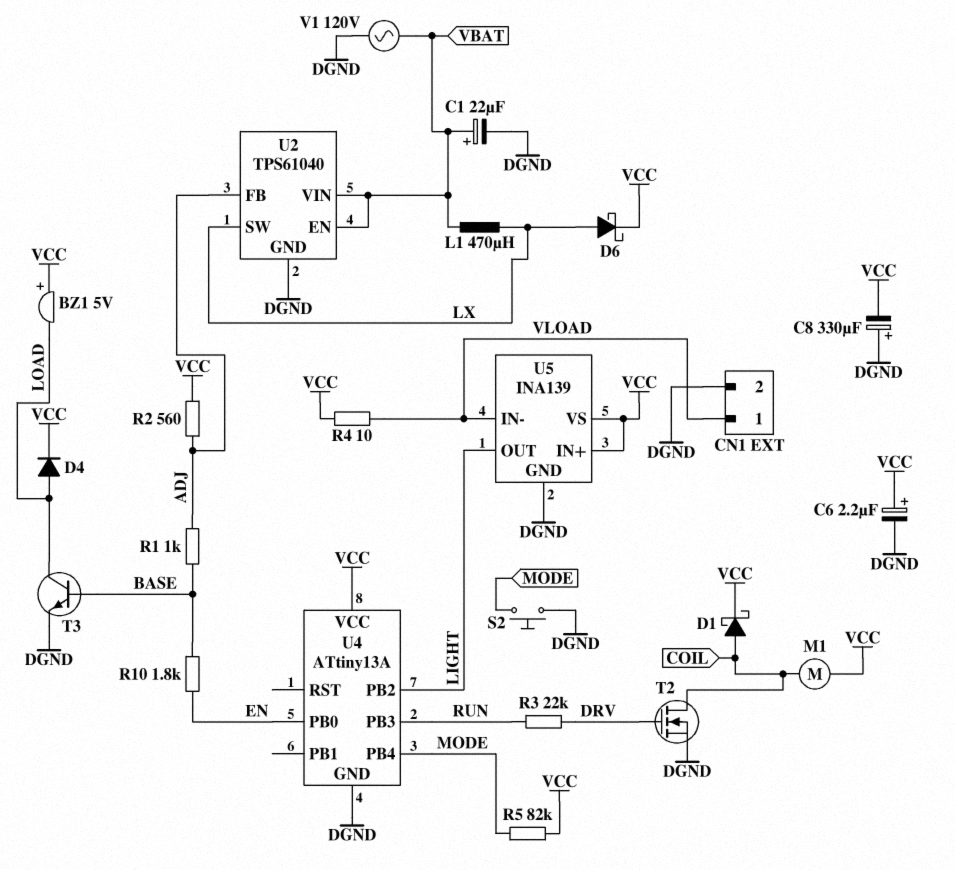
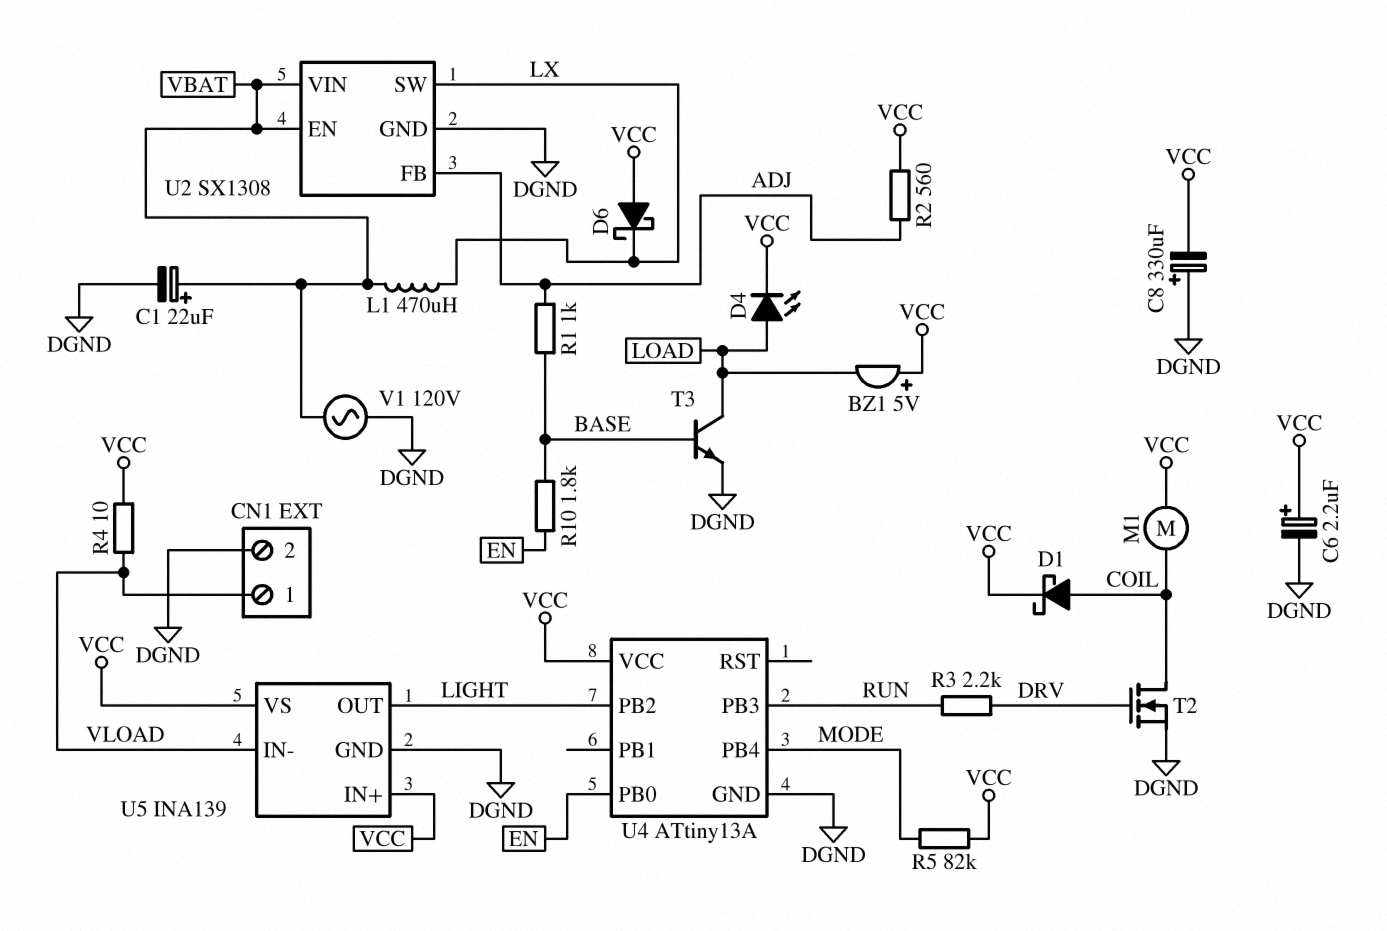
D4: diode (A LOAD, K VCC) -> LED (A LOAD, K VCC)
D6: schottky (A LX, K VCC) -> schottky (A VCC, K LX)
R3: 22k (DRV, RUN) -> 2.2k (DRV, RUN)
S2: button (DGND, MODE) -> none
U2: TPS61040 -> SX1308

